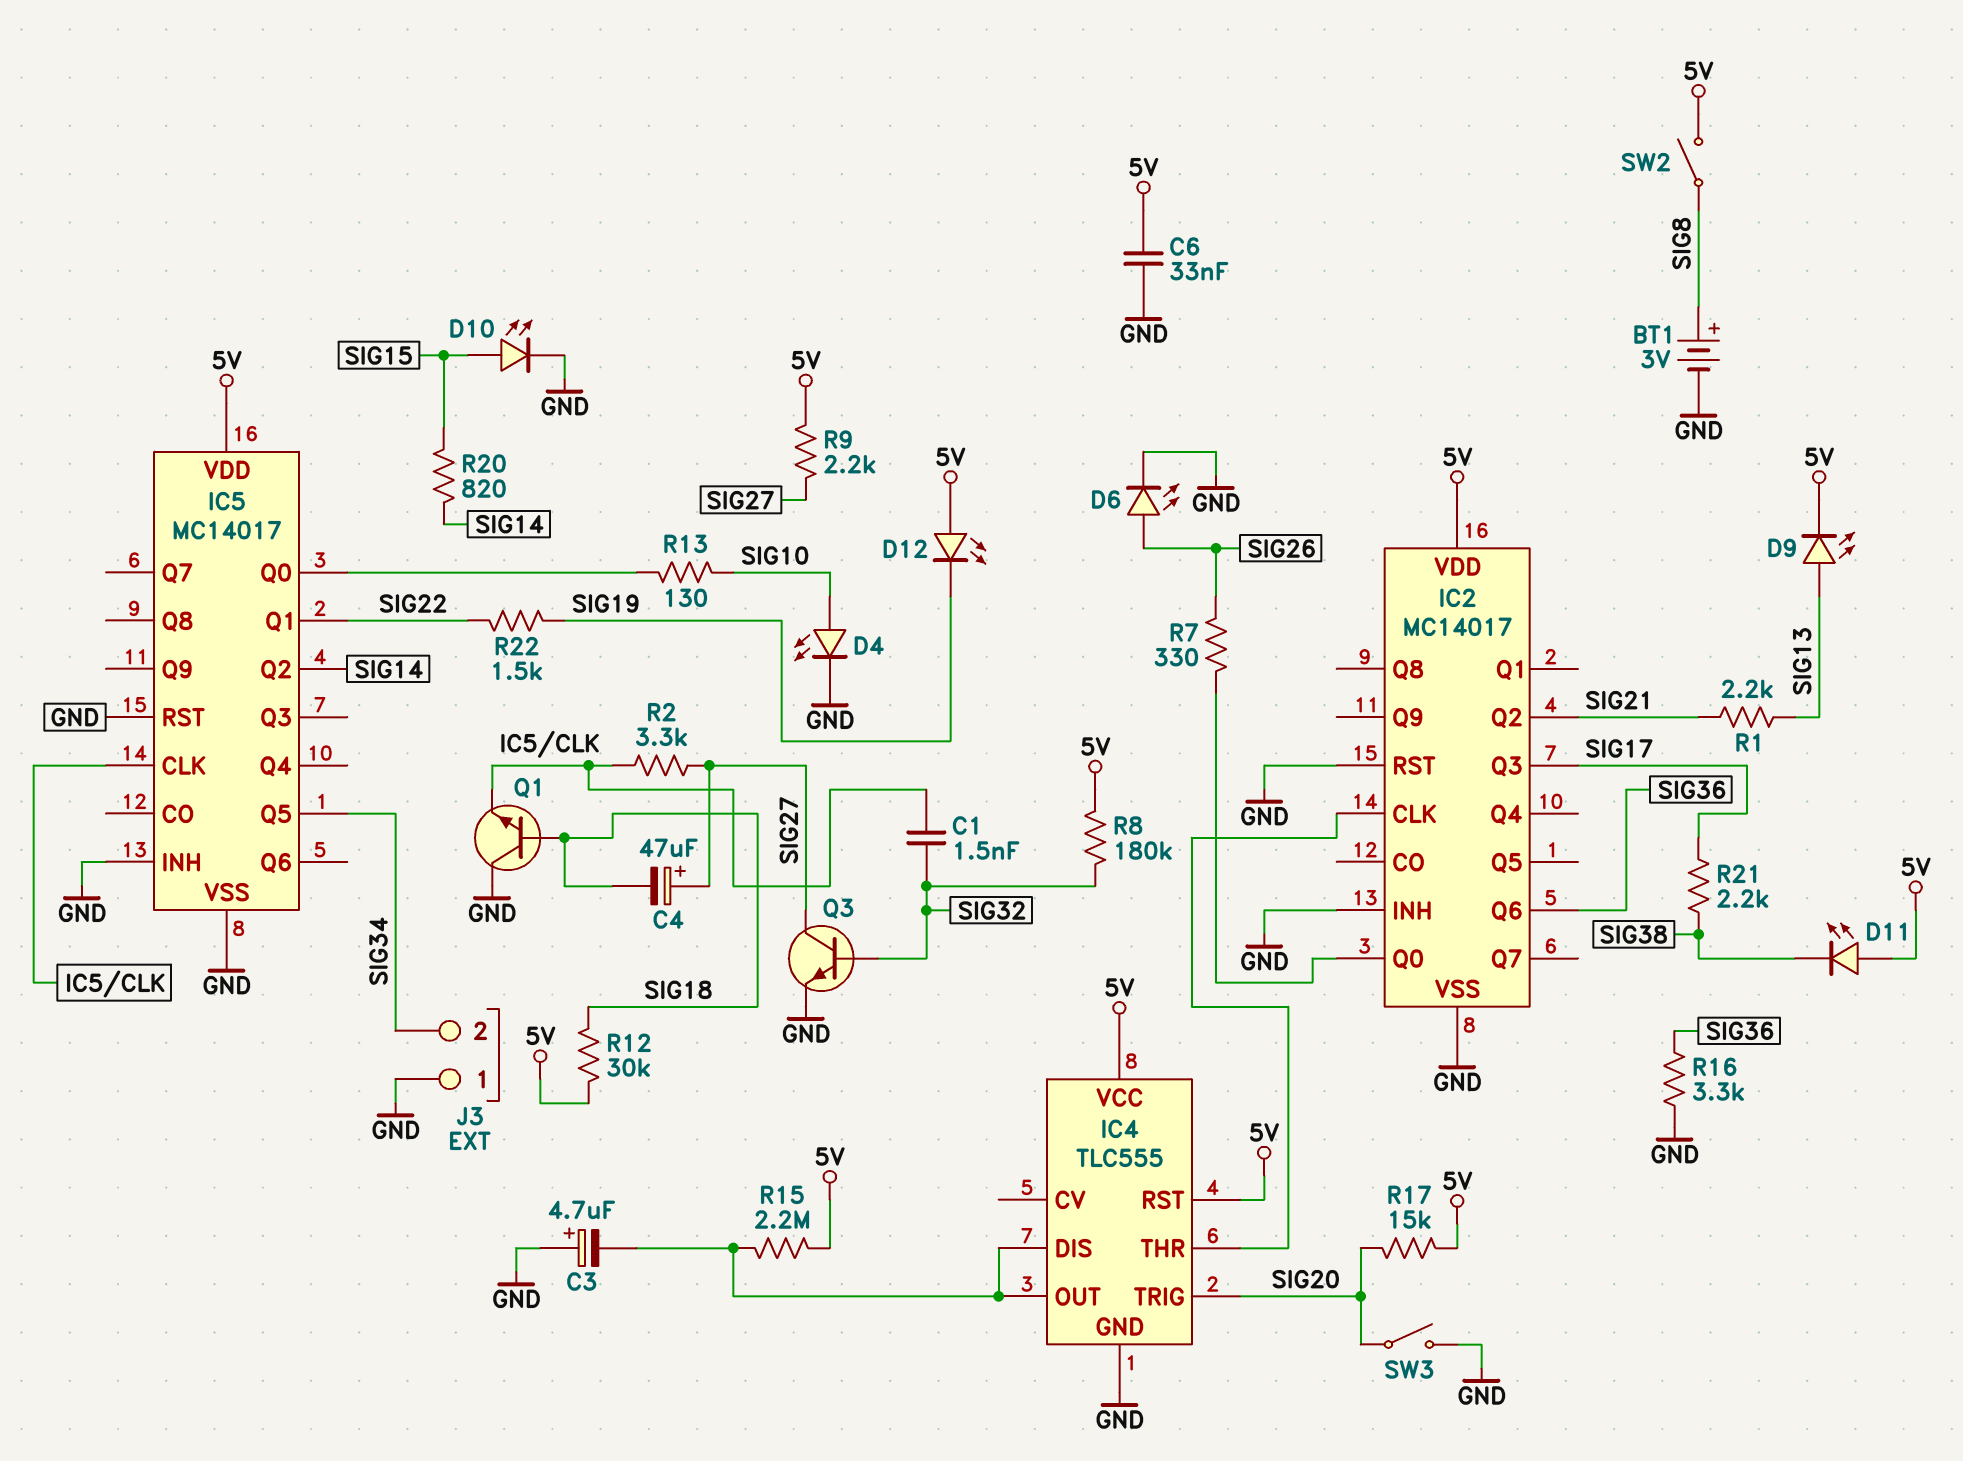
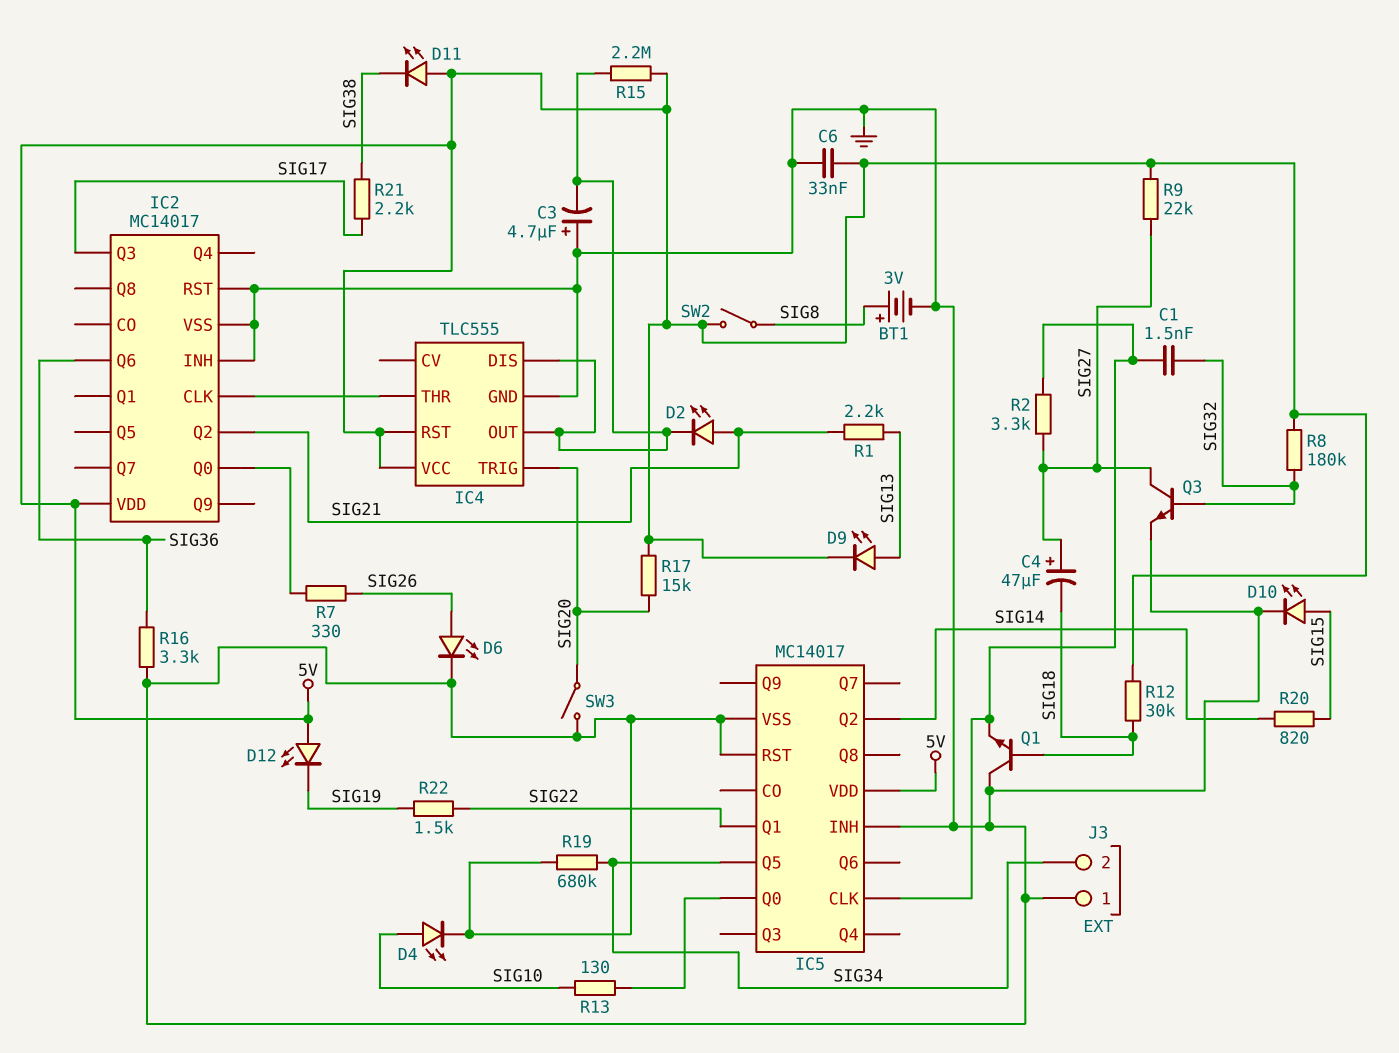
D2: none -> LED (A SIG21, K IC4/DIS)
R9: 2.2k (5V, SIG27) -> 22k (5V, SIG27)
R19: none -> 680k (GND, SIG34)

